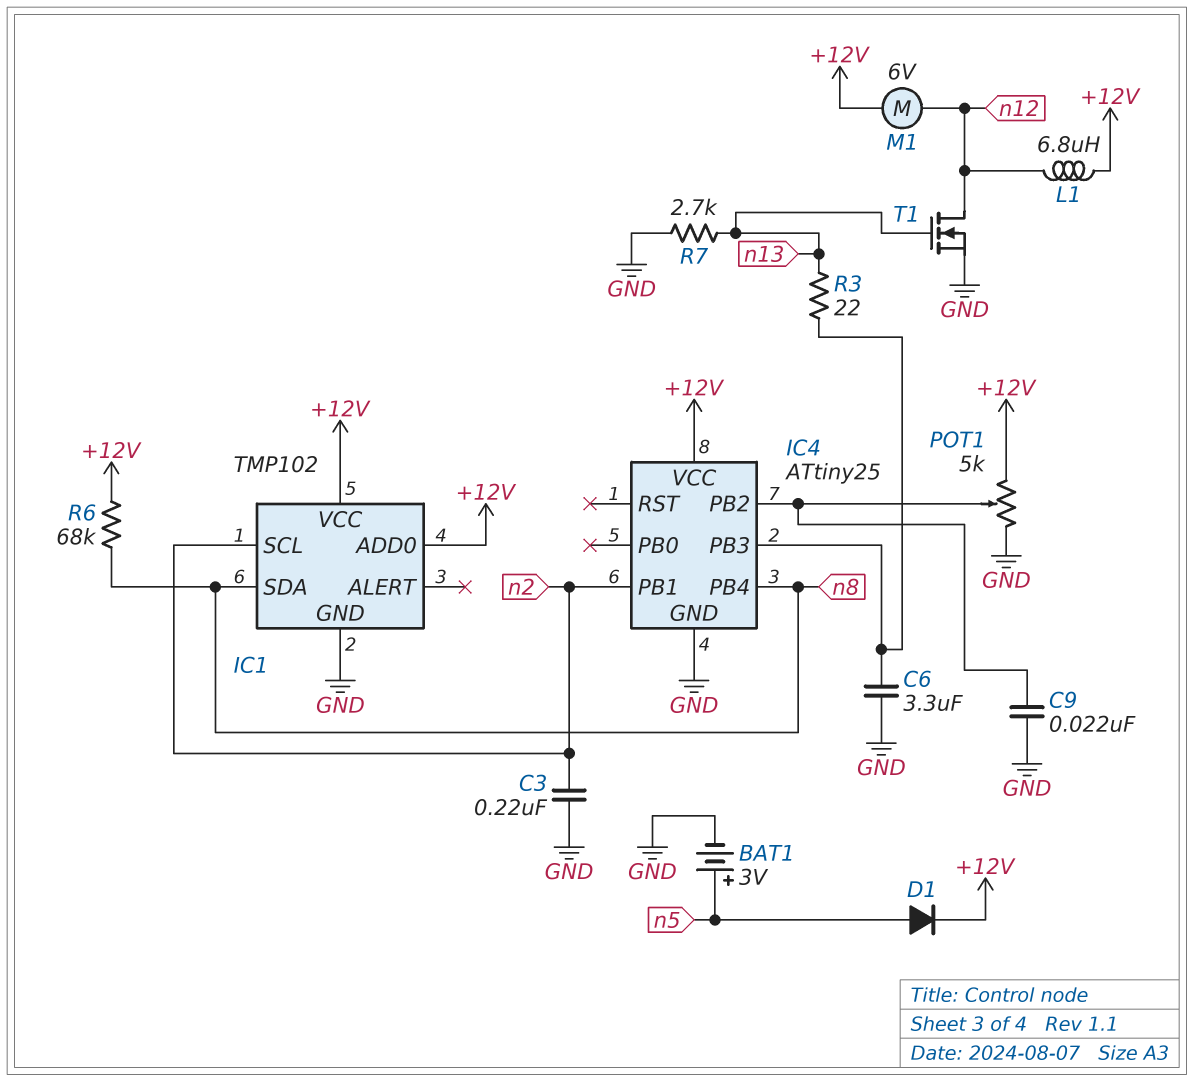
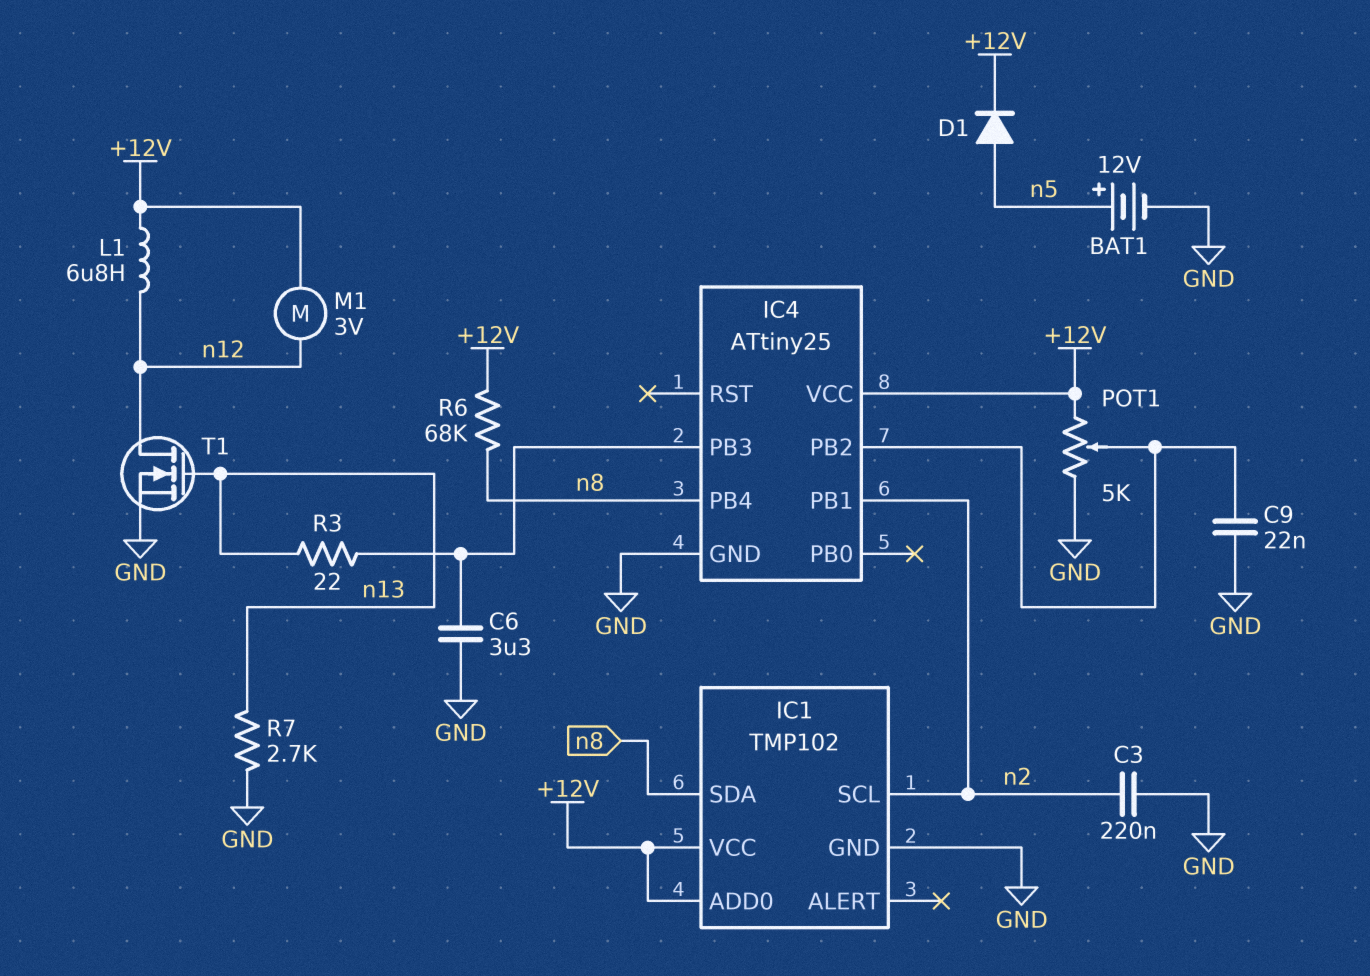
BAT1: 3V (plus n5, minus GND) -> 12V (plus n5, minus GND)
M1: motor 6V (+12V, n12) -> motor 3V (+12V, n12)

